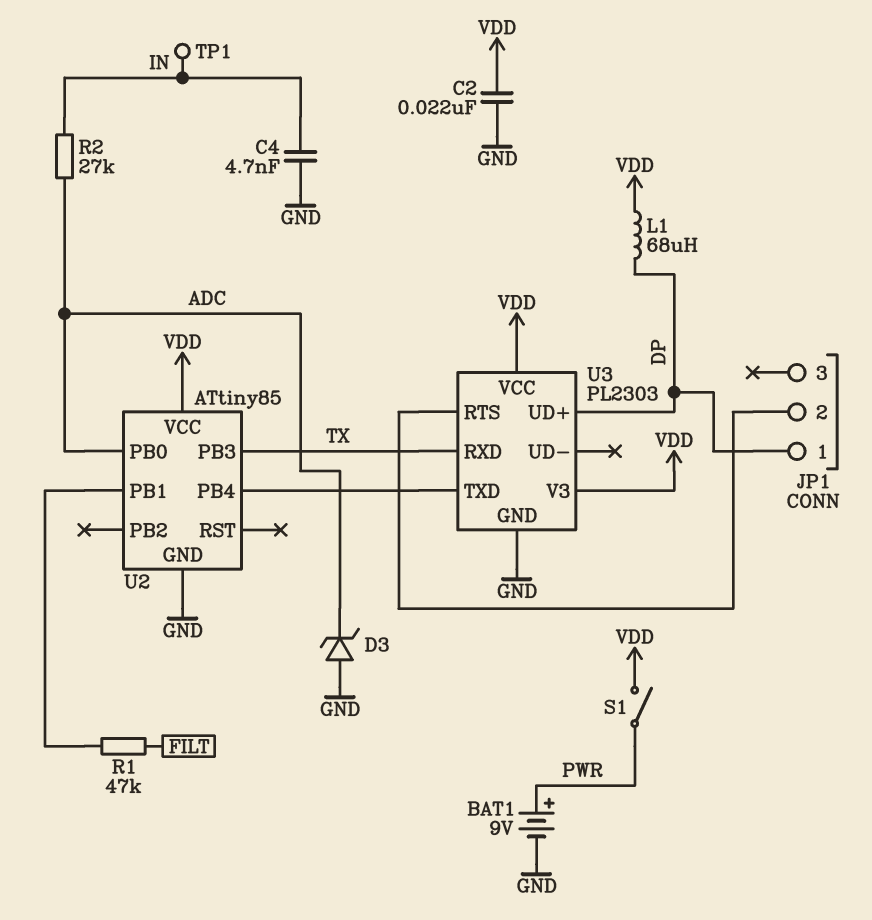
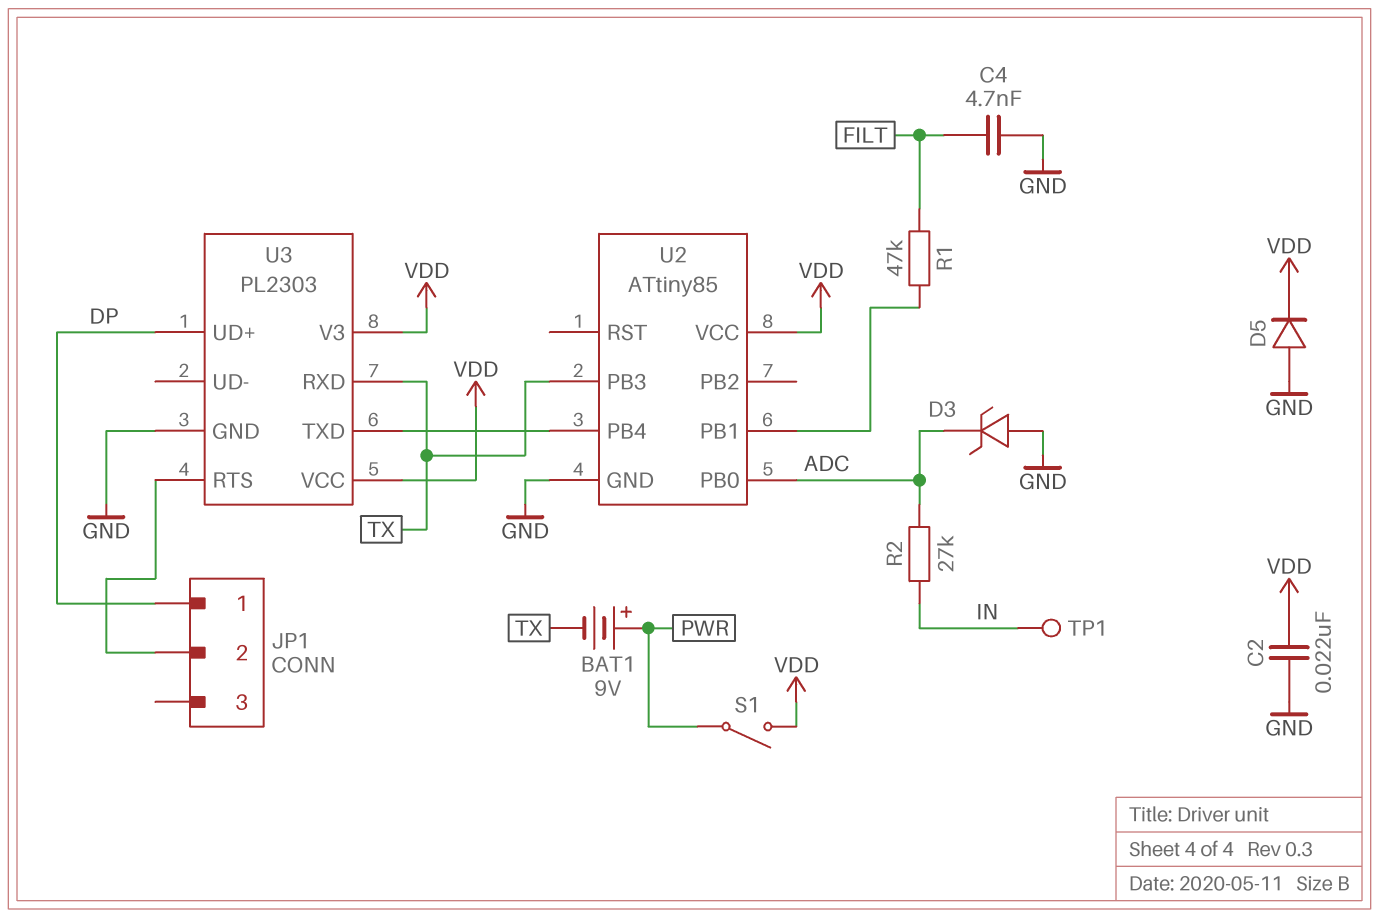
BAT1: 9V (plus PWR, minus GND) -> 9V (plus PWR, minus TX)
C4: 4.7nF (GND, IN) -> 4.7nF (FILT, GND)
D5: none -> diode (A GND, K VDD)
L1: 68uH (DP, VDD) -> none

